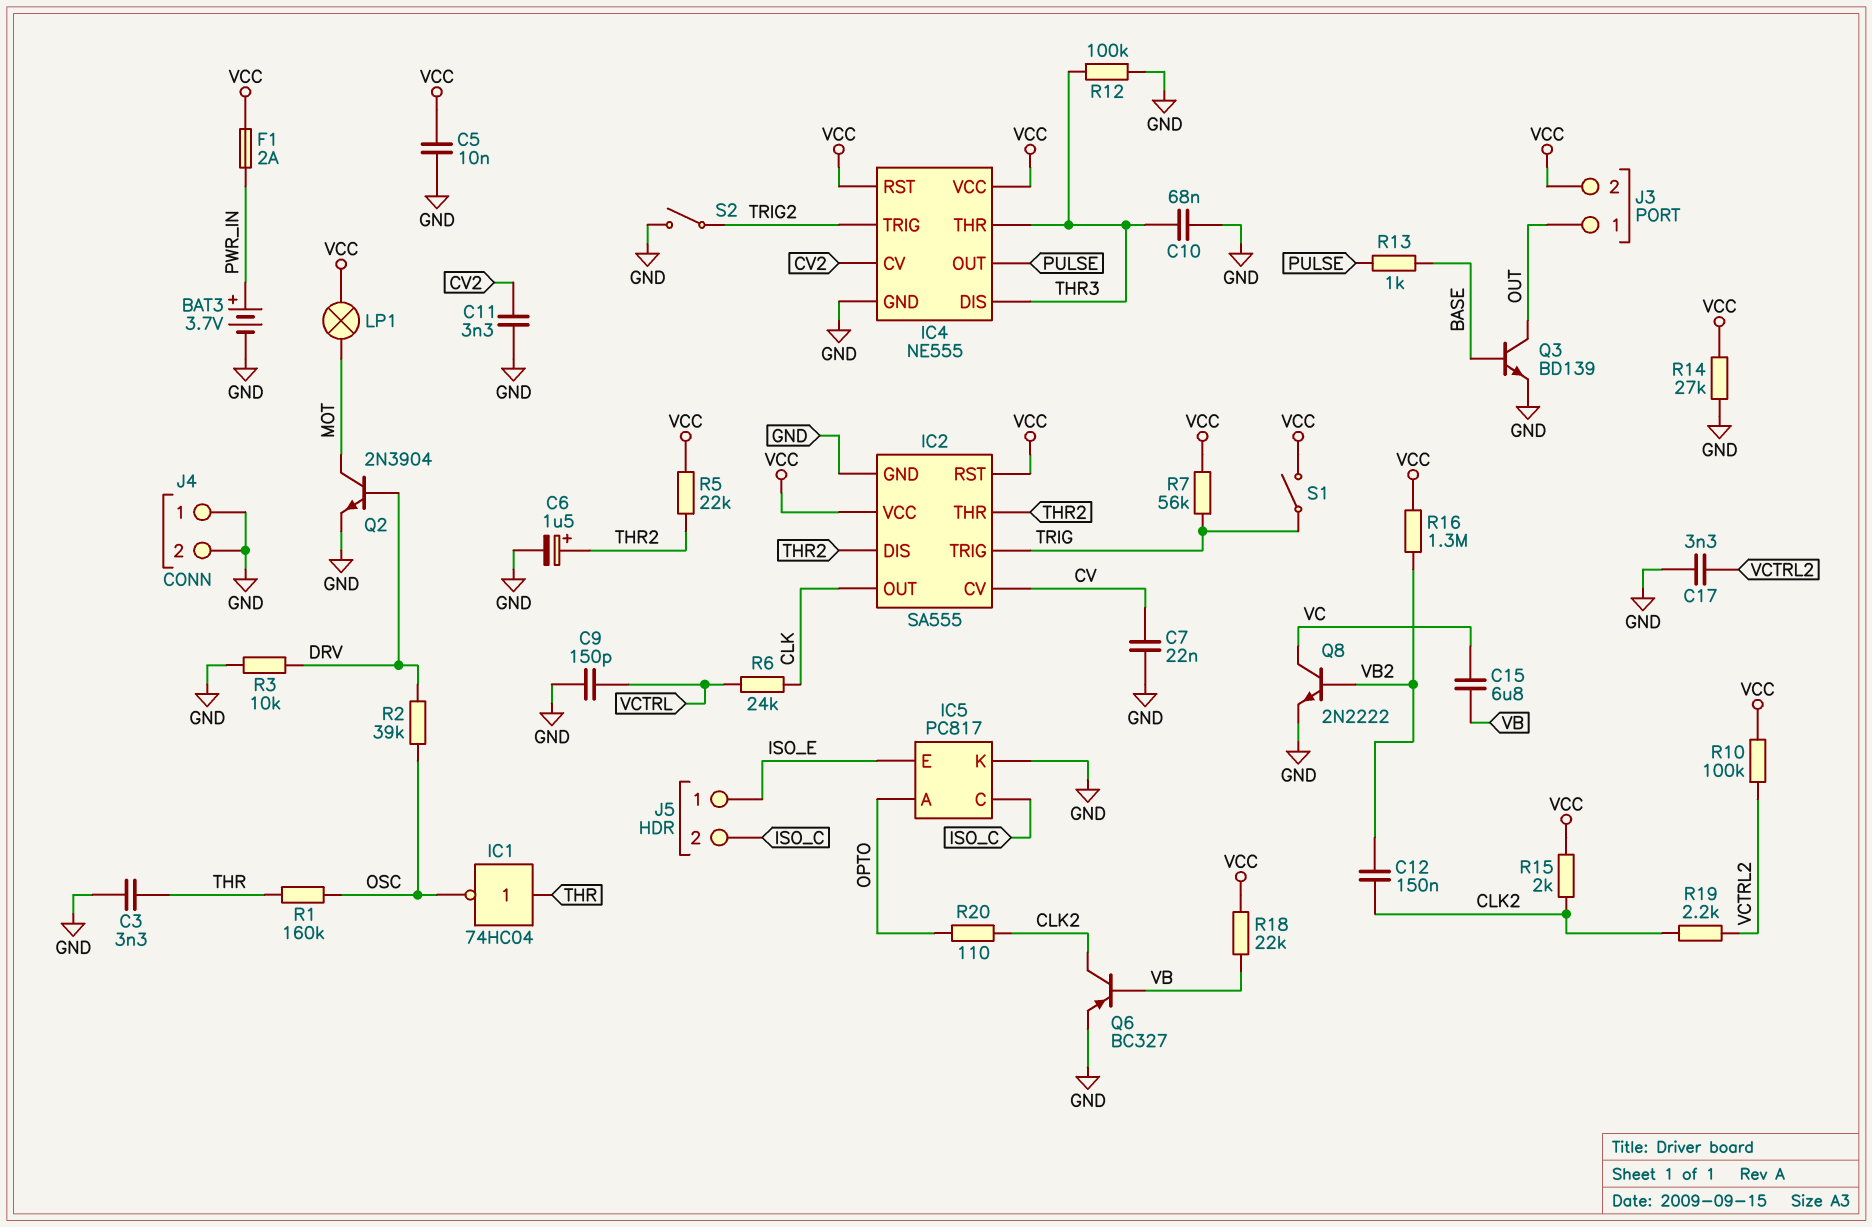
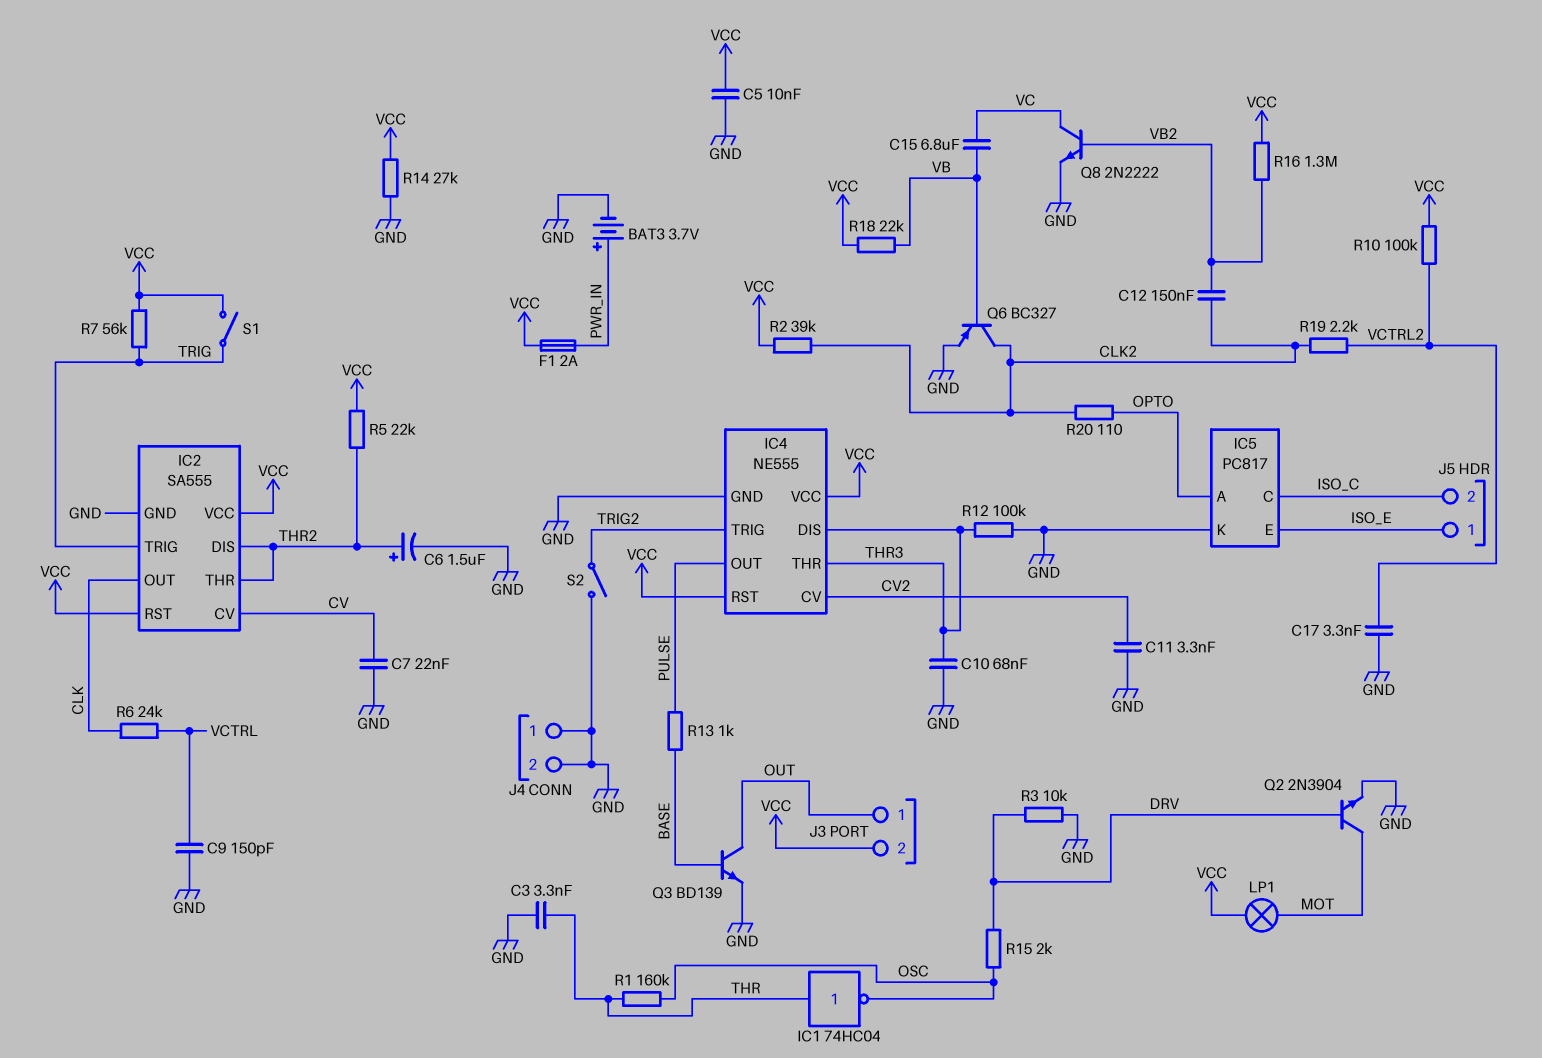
R2: 39k (DRV, OSC) -> 39k (CLK2, VCC)
R15: 2k (CLK2, VCC) -> 2k (DRV, OSC)

